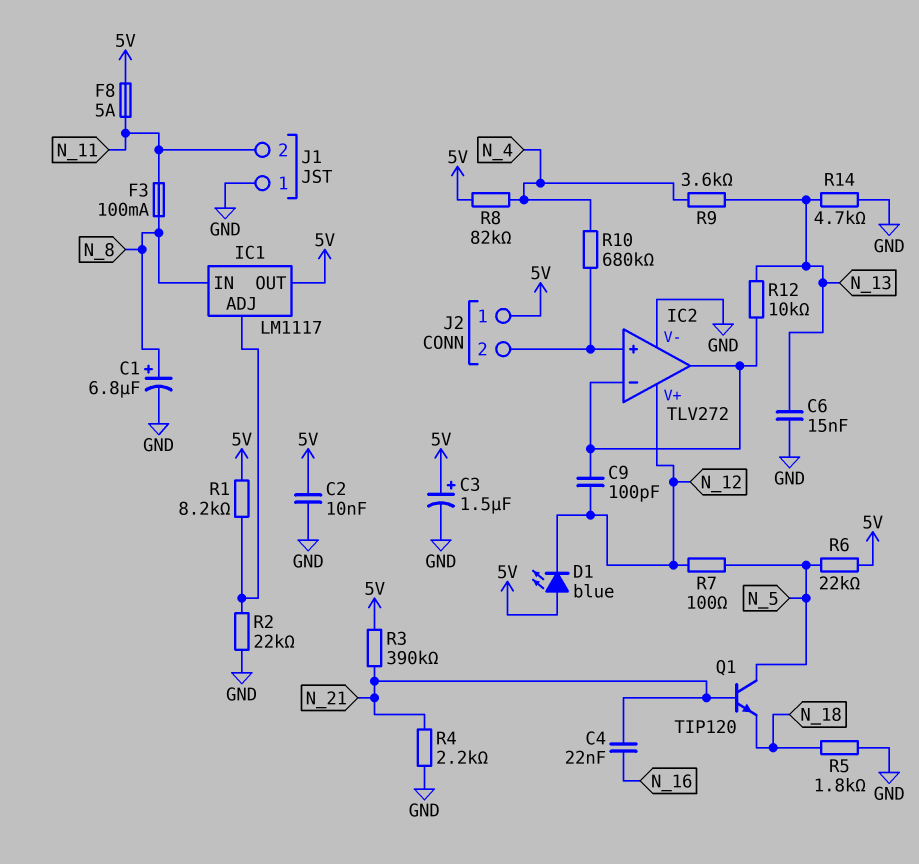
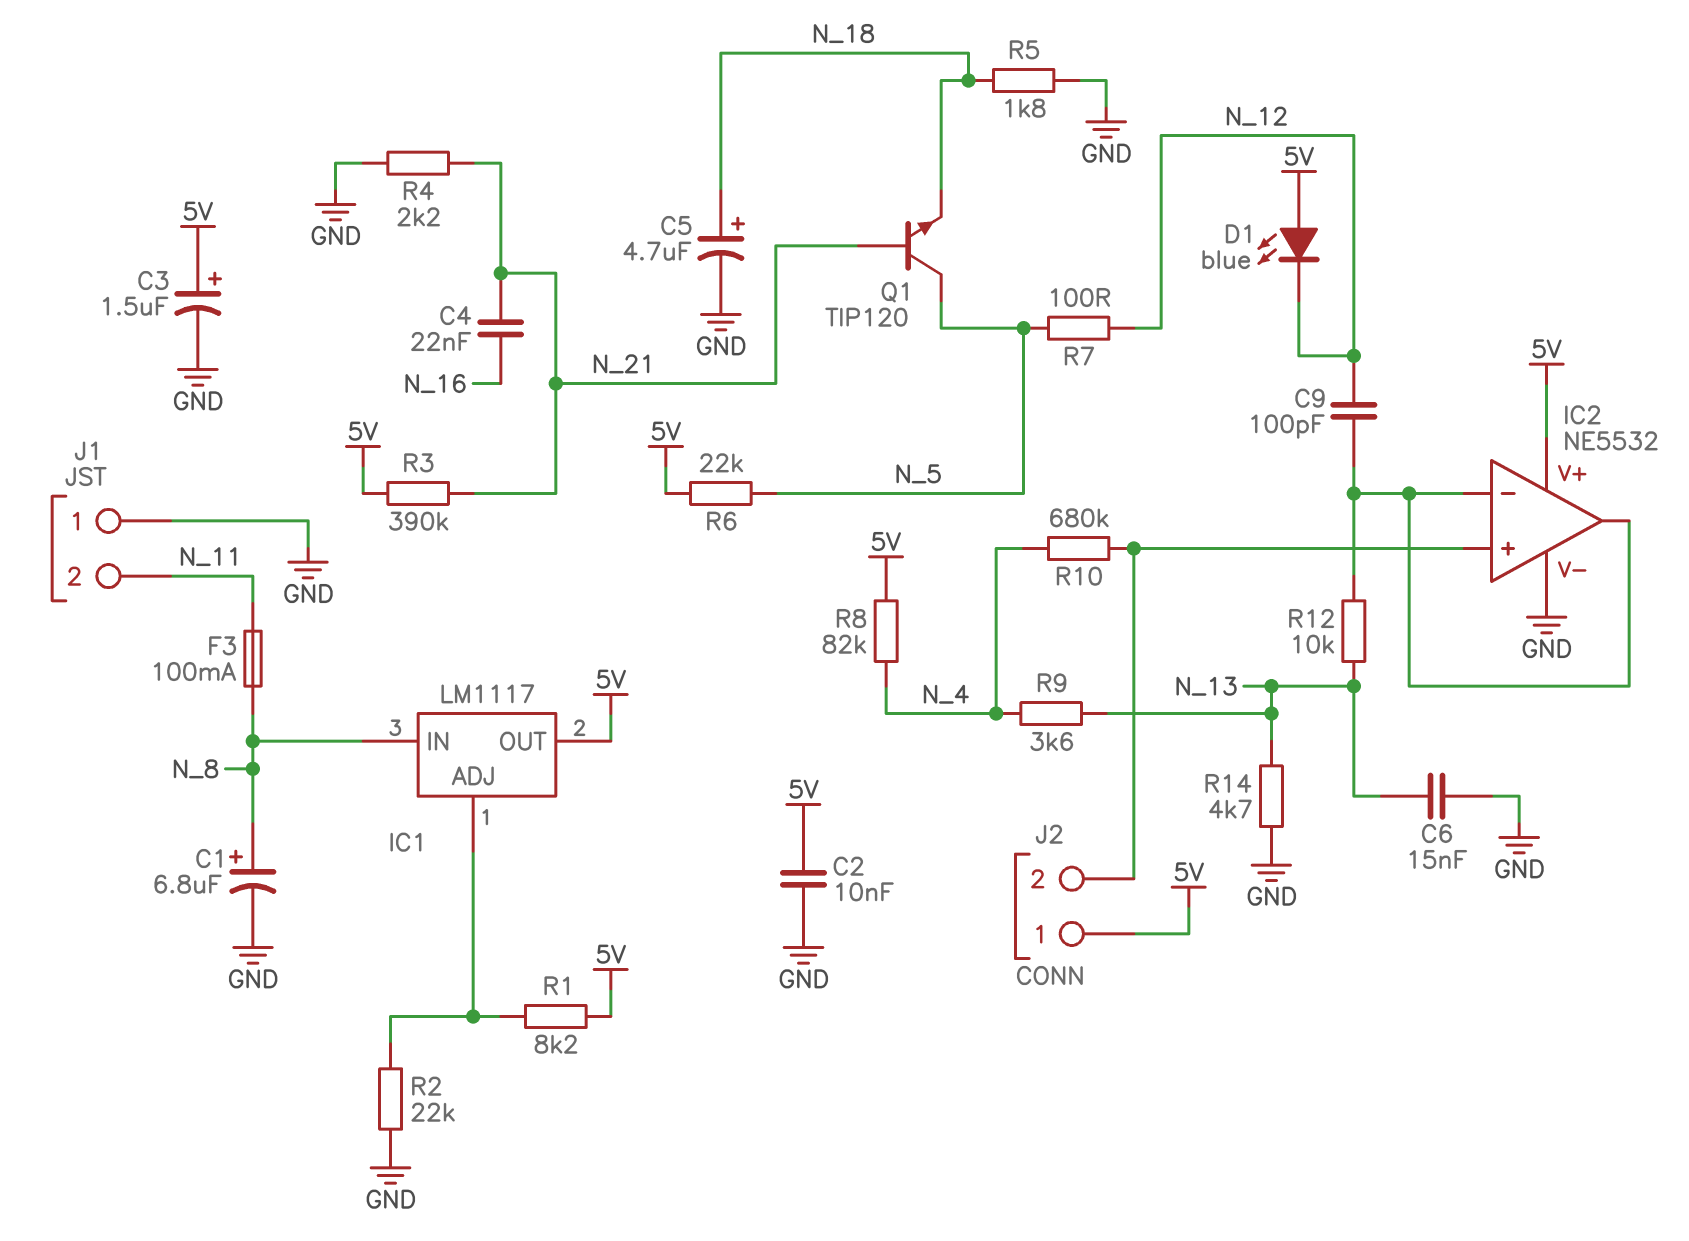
C5: none -> 4.7uF (plus N_18, minus GND)
F8: 5A (5V, N_11) -> none
IC2: TLV272 -> NE5532
IC2 pin V+: N_12 -> 5V

